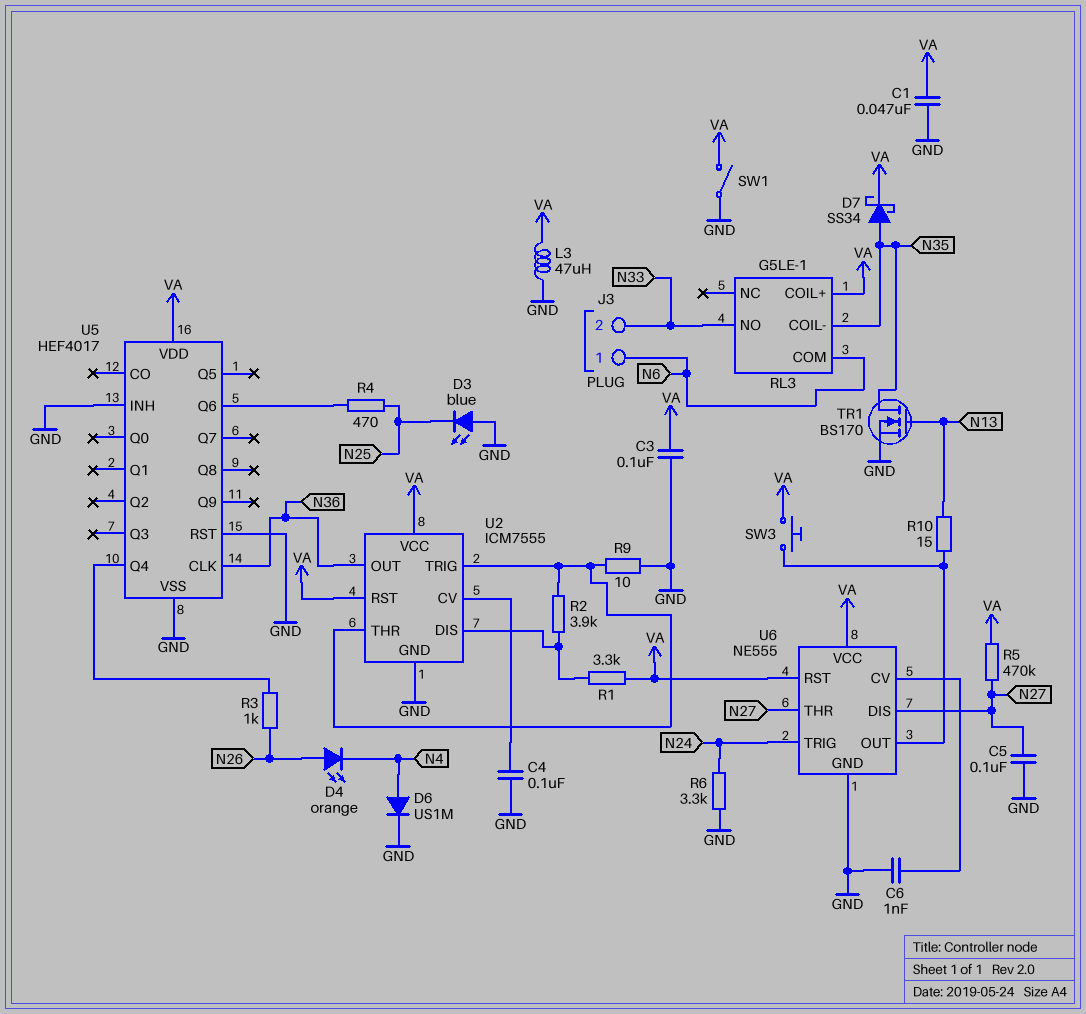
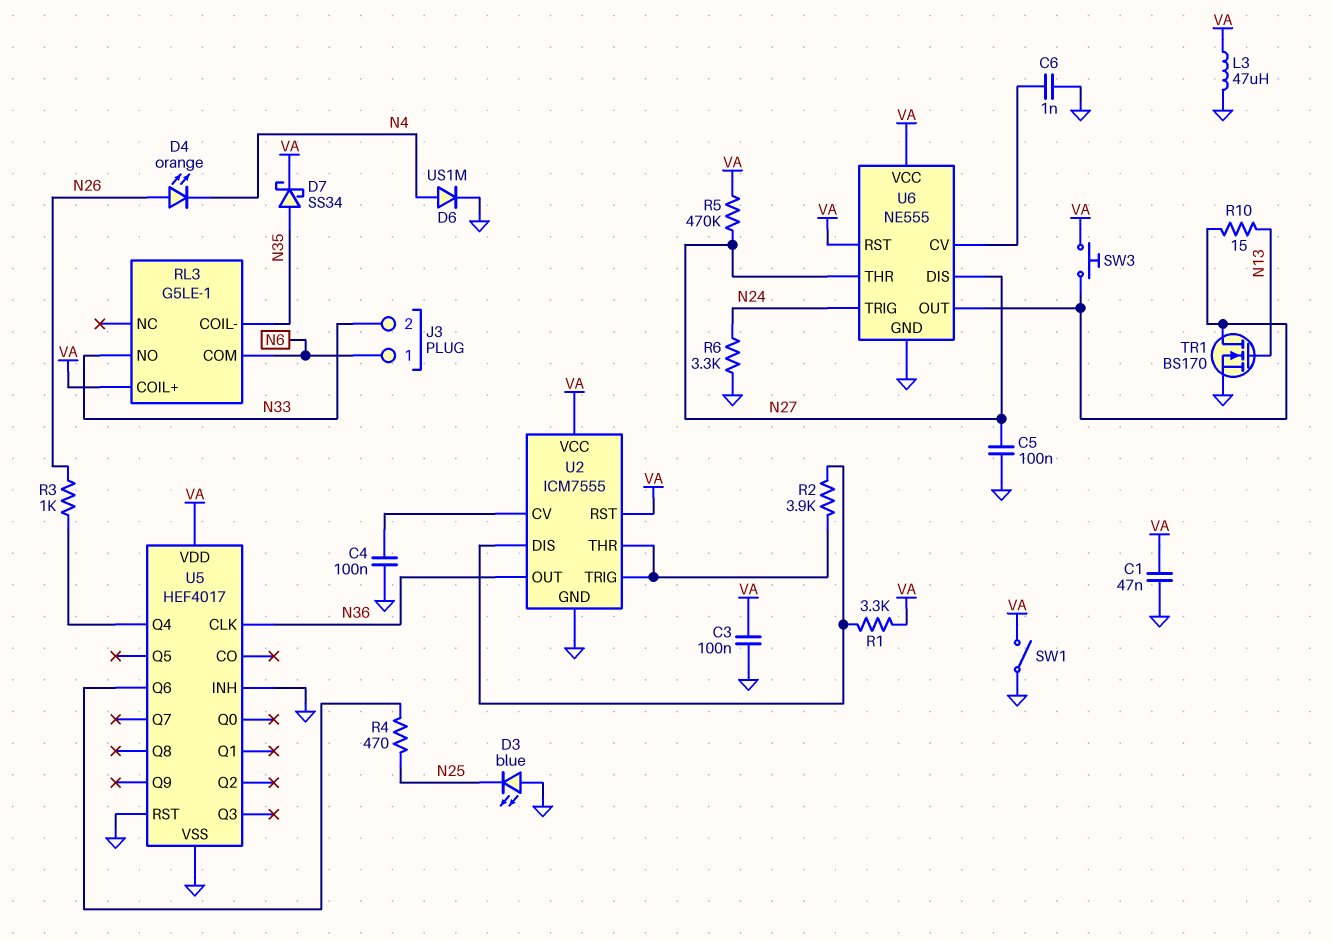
R9: 10 (GND, U2/THR) -> none
TR1: NMOS BS170 (G N13, D N35, S GND) -> NMOS BS170 (G N13, D U6/OUT, S GND)

